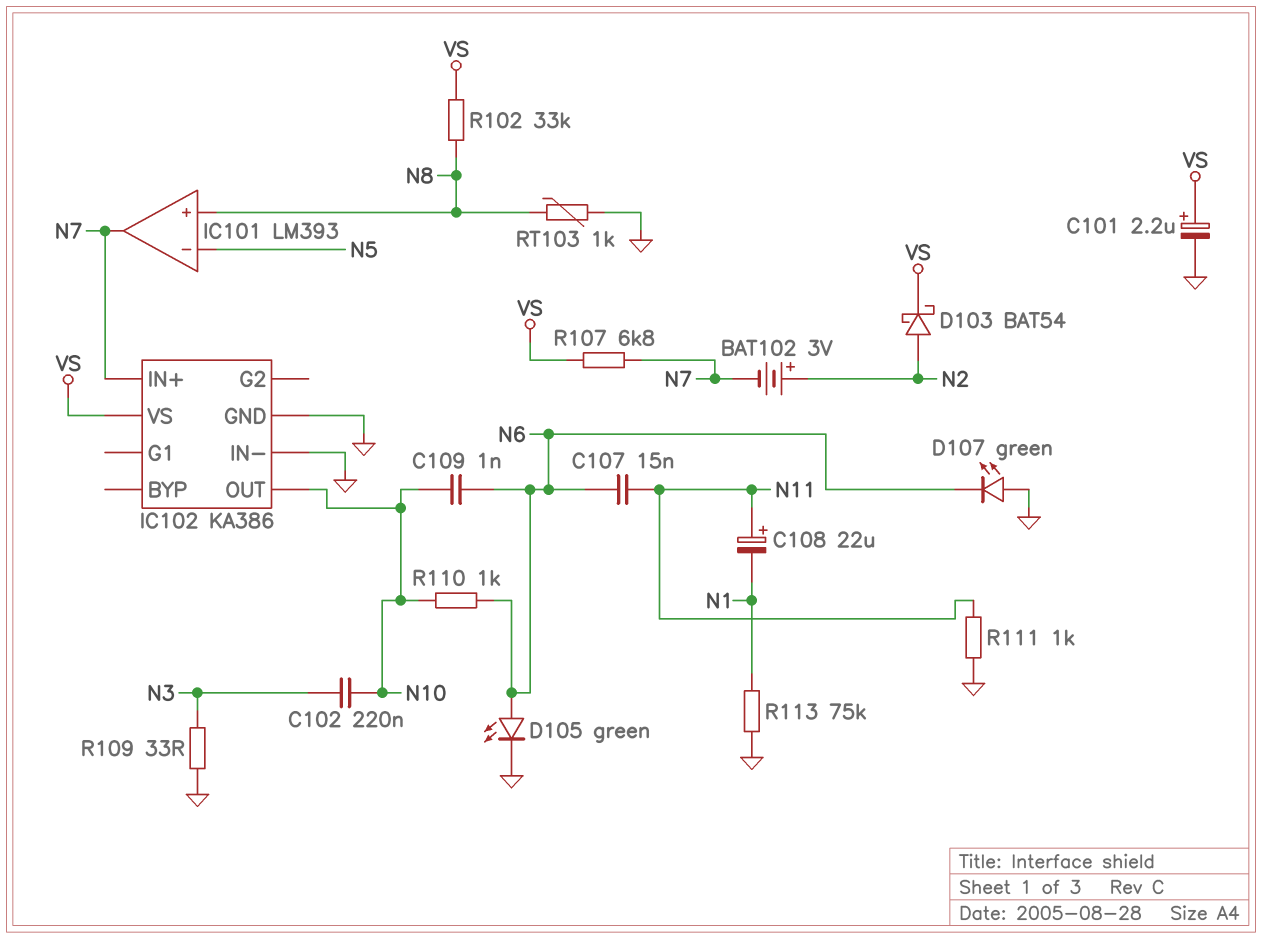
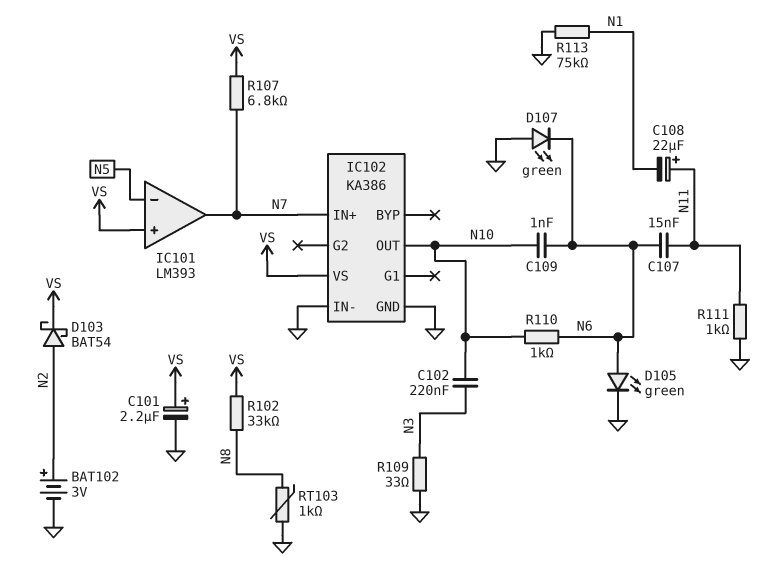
BAT102: 3V (plus N2, minus N7) -> 3V (plus N2, minus GND)
IC101 pin in+: N8 -> VS

